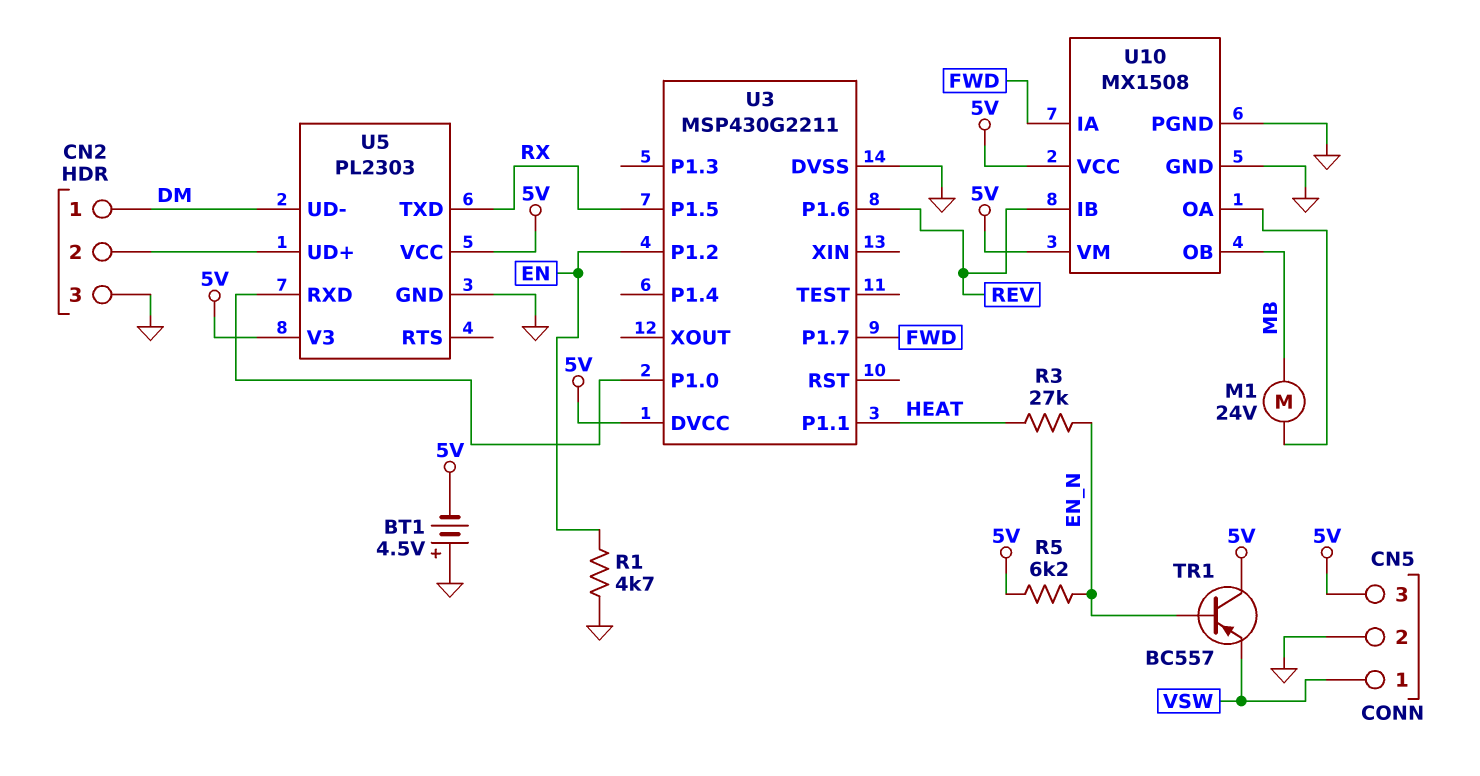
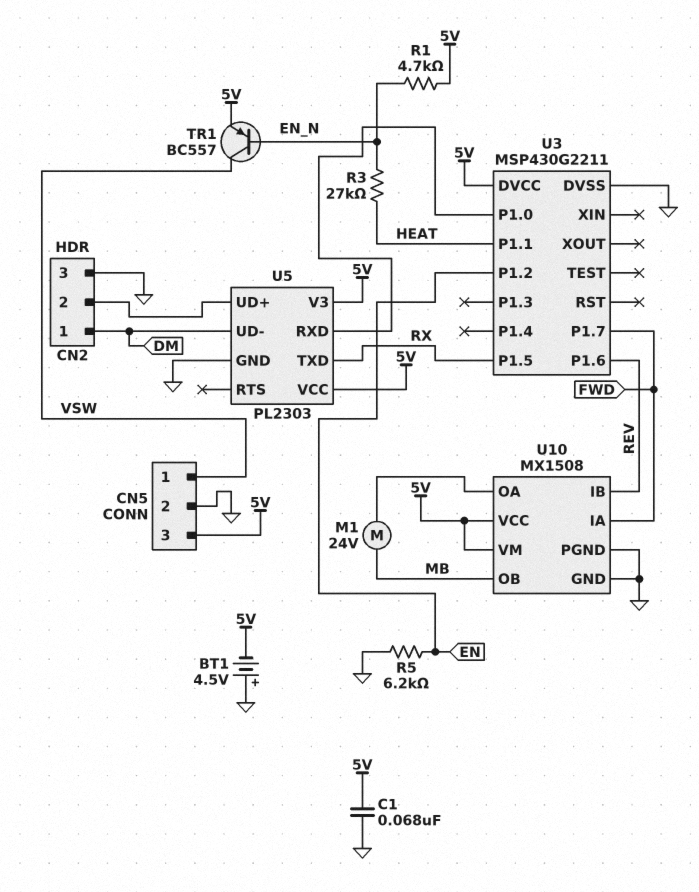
C1: none -> 68nF (5V, GND)
R1: 4.7k (EN, GND) -> 4.7k (5V, EN_N)
R5: 6.2k (5V, EN_N) -> 6.2k (EN, GND)
TR1: PNP BC557 (B EN_N, C 5V, E VSW) -> PNP BC557 (B EN_N, C VSW, E 5V)

